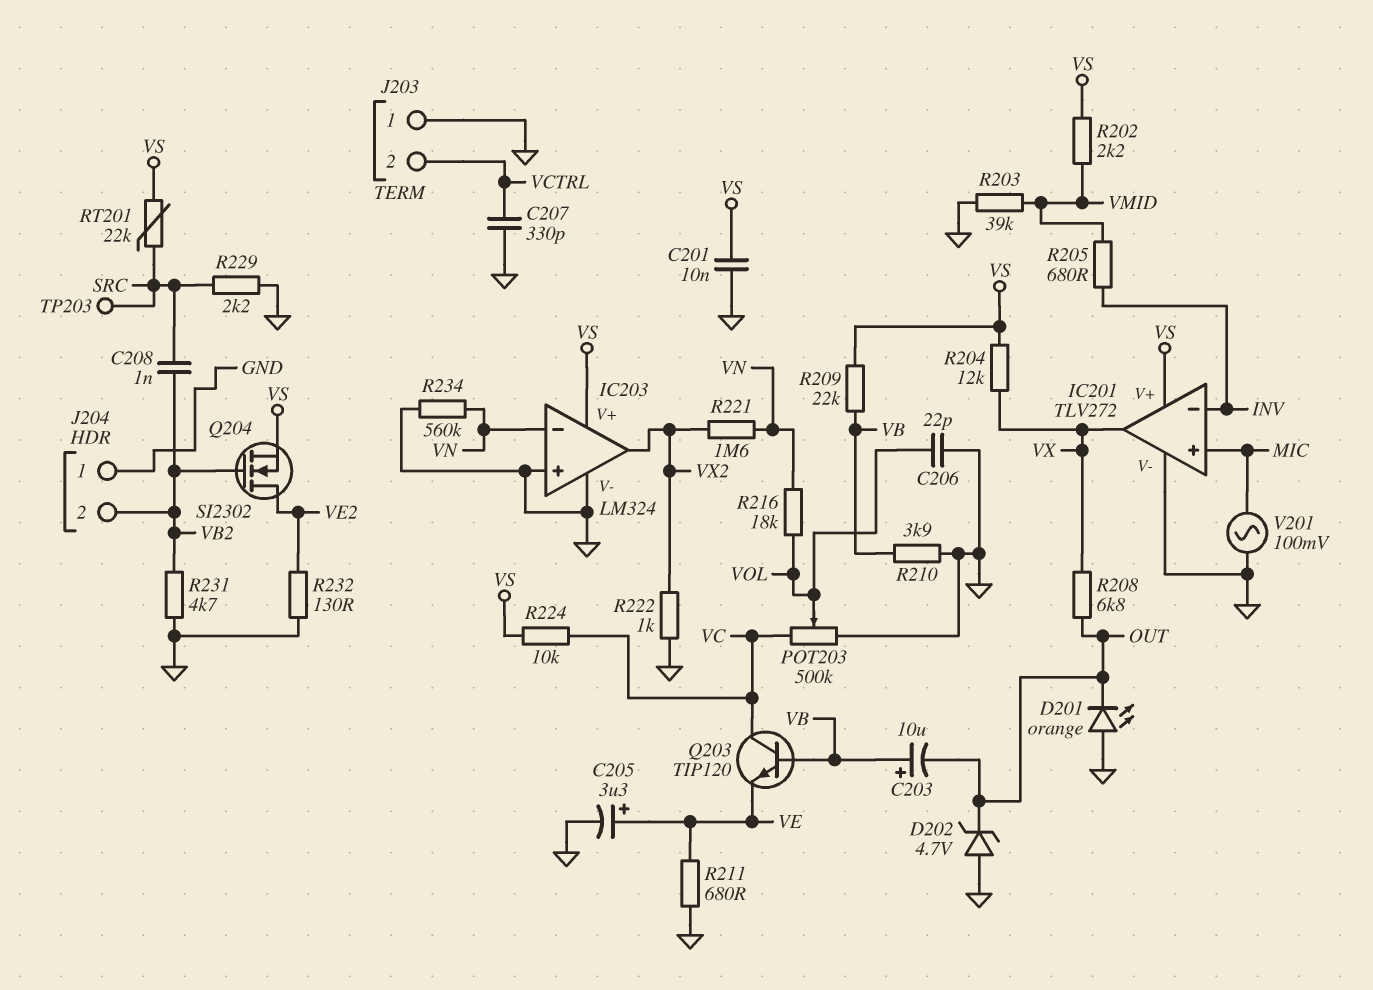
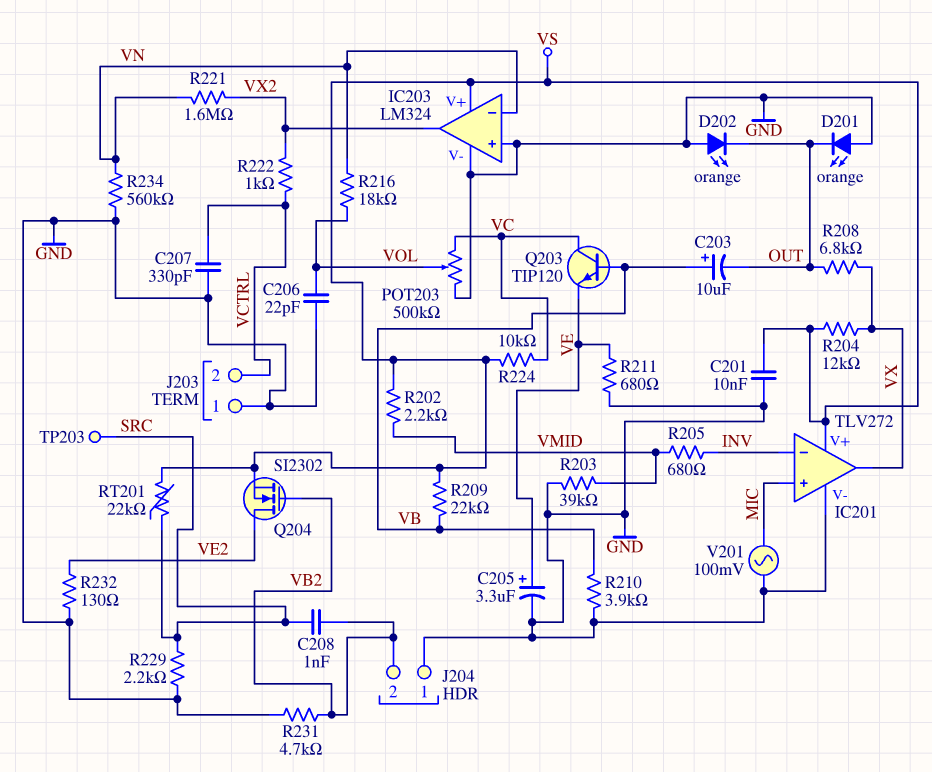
D202: zener 4.7V (A GND, K OUT) -> LED orange (A GND, K OUT)
R222: 1k (GND, VX2) -> 1k (VCTRL, VX2)

